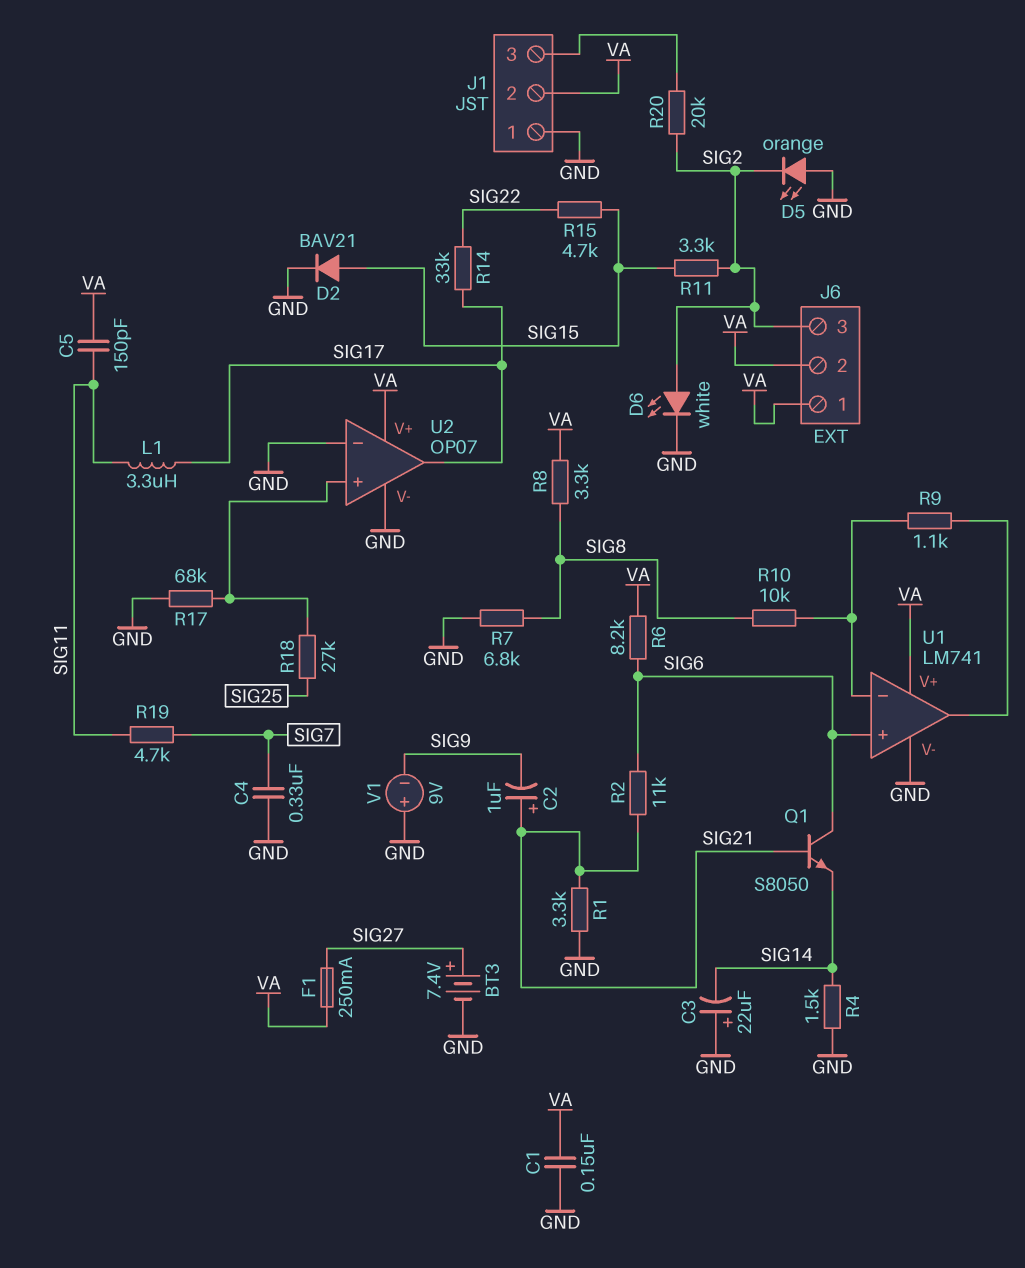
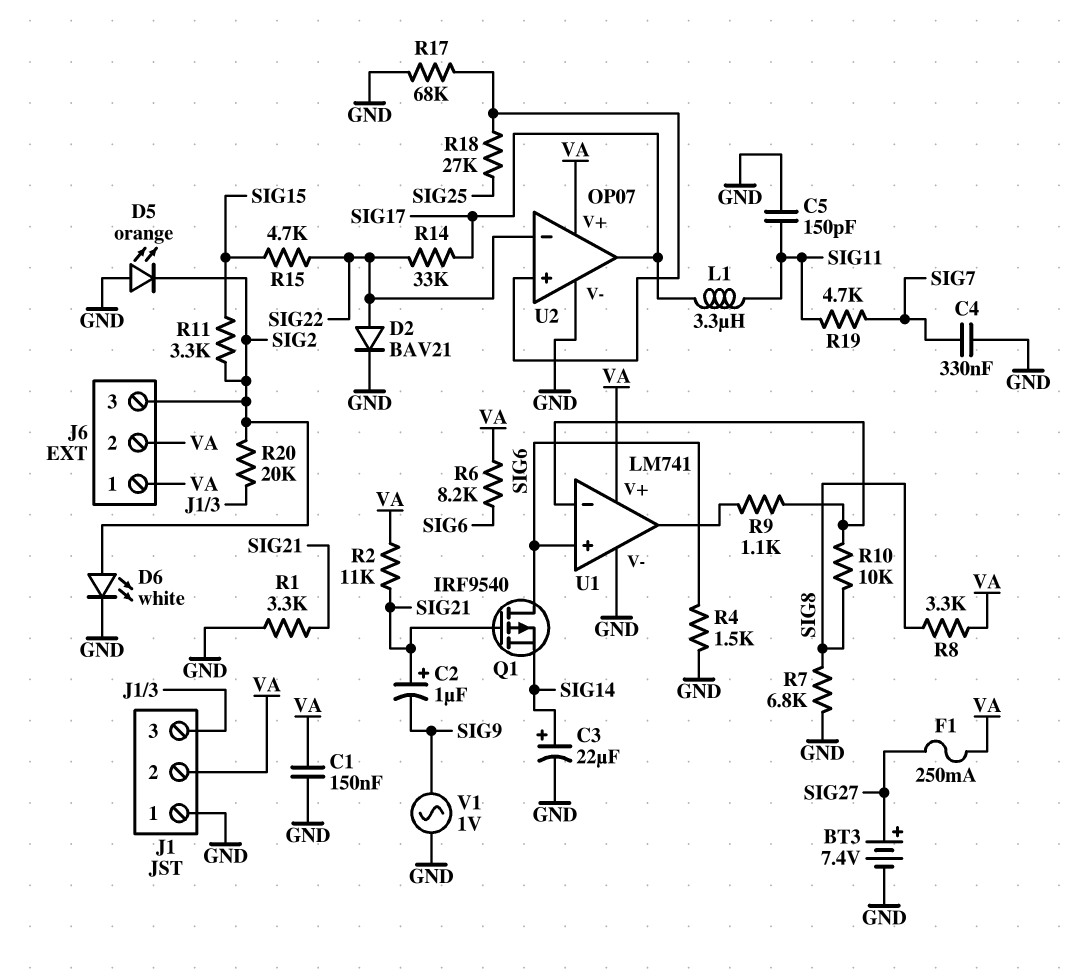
C3: 22uF (plus GND, minus SIG14) -> 22uF (plus SIG14, minus GND)
C5: 150pF (SIG11, VA) -> 150pF (GND, SIG11)
D2: diode BAV21 (A SIG15, K GND) -> diode BAV21 (A SIG22, K GND)
Q1: NPN S8050 (B SIG21, C SIG6, E SIG14) -> PMOS IRF9540 (G SIG21, D SIG6, S SIG14)
R2: 11k (SIG6, SIG21) -> 11k (SIG21, VA)
R4: 1.5k (GND, SIG14) -> 1.5k (GND, SIG6)
U2 pin in-: GND -> SIG22
V1: 9V (plus GND, minus SIG9) -> AC 1V (GND, SIG9)

